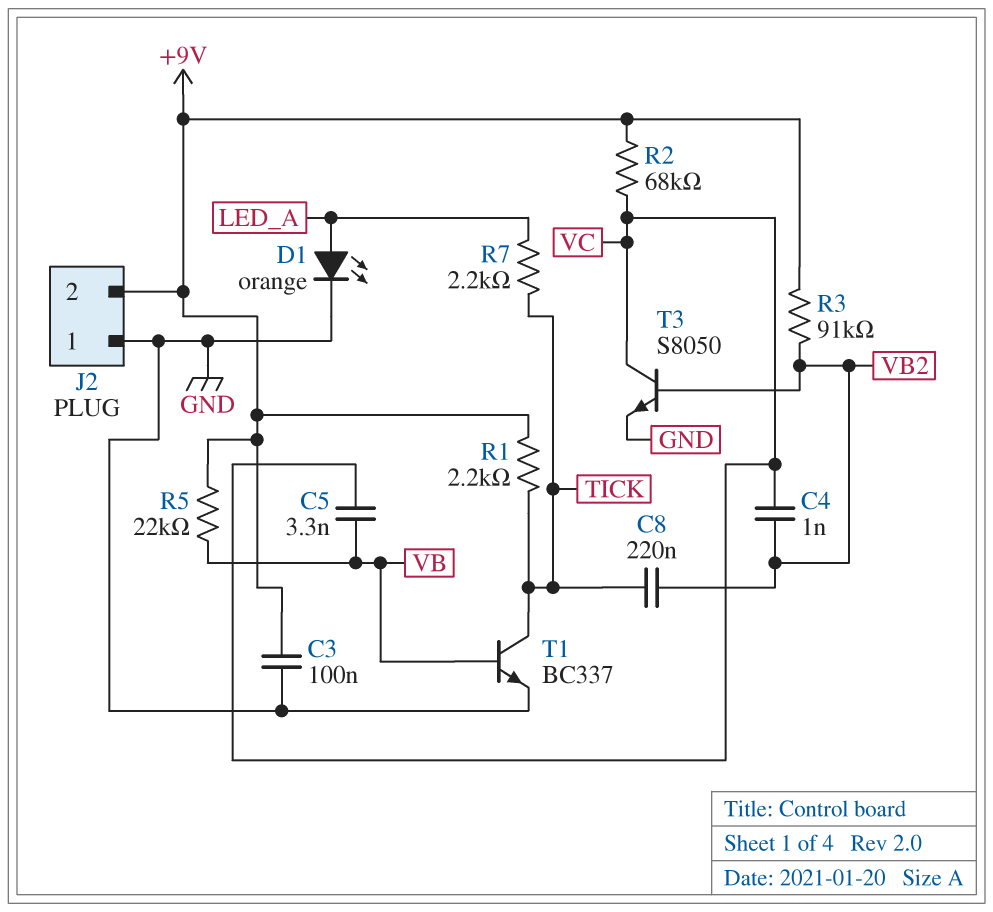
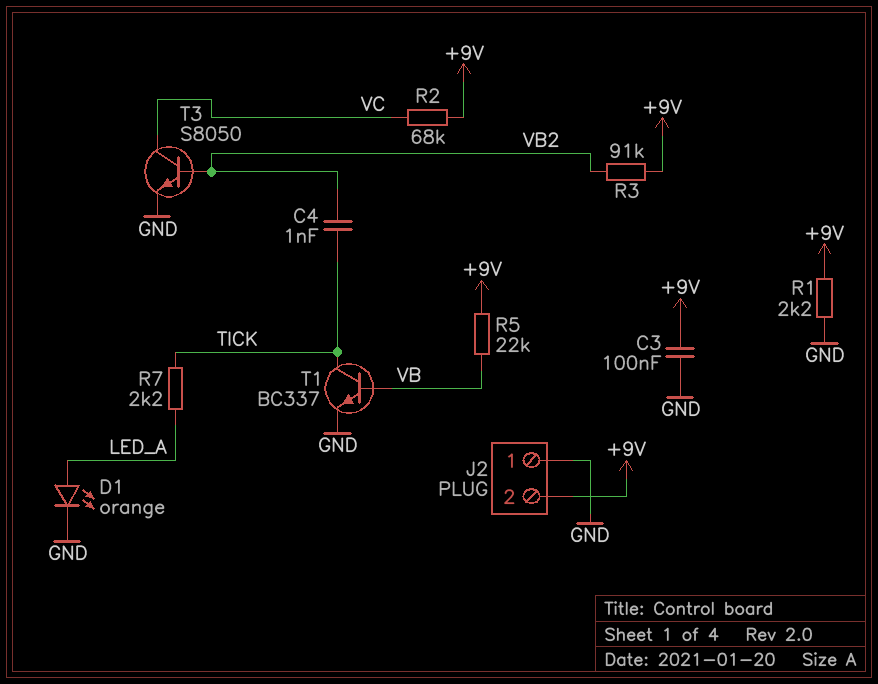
C4: 1nF (VB2, VC) -> 1nF (TICK, VB2)
C5: 3.3nF (VB, VC) -> none
C8: 220nF (TICK, VB2) -> none
R1: 2.2k (+9V, TICK) -> 2.2k (+9V, GND)

